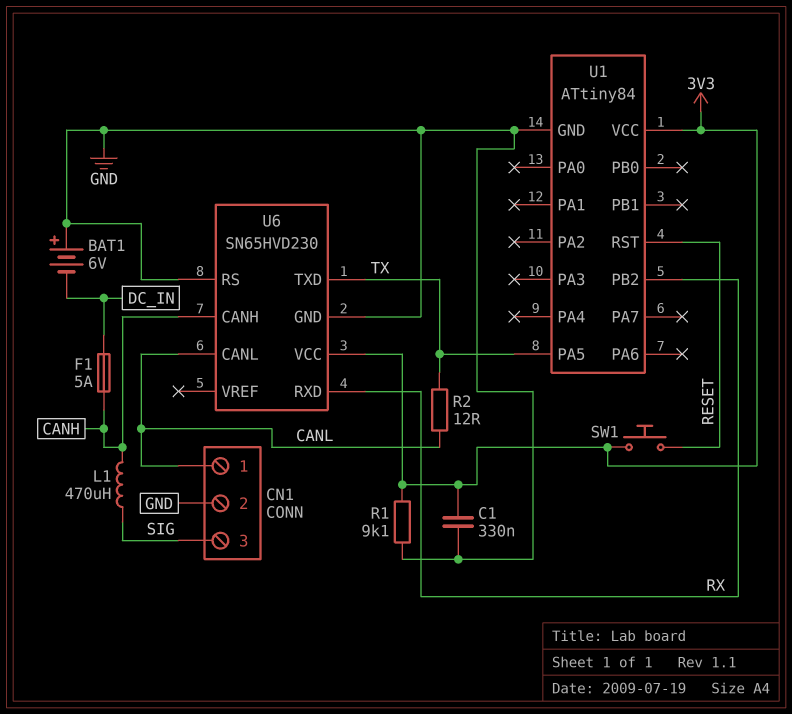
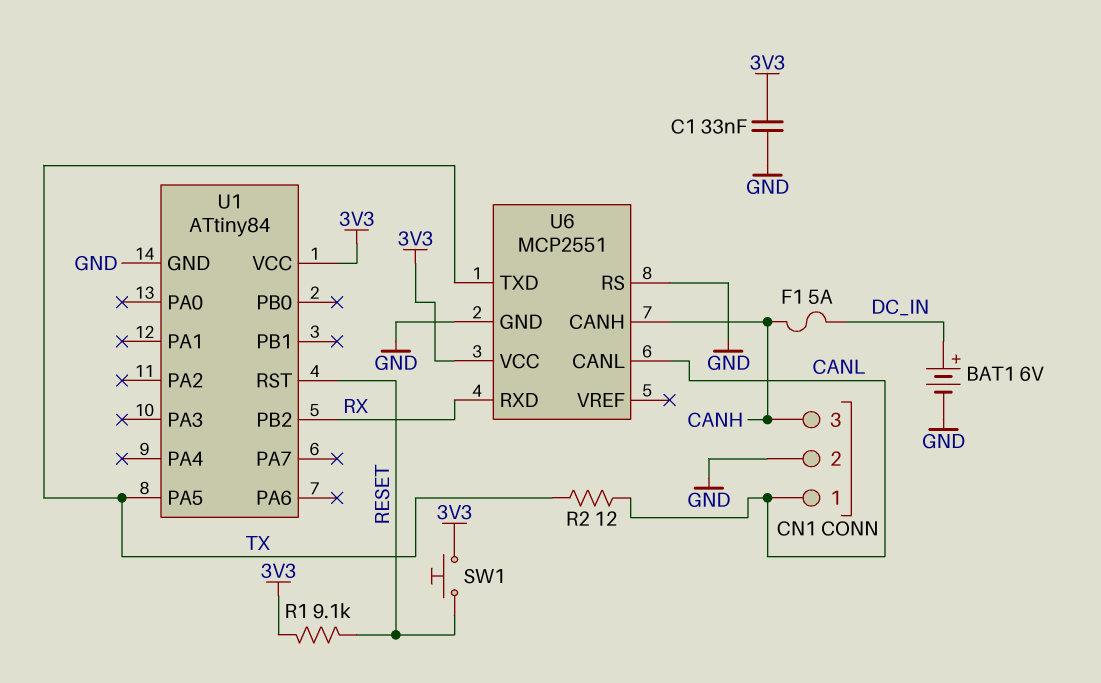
BAT1: 6V (plus GND, minus DC_IN) -> 6V (plus DC_IN, minus GND)
C1: 330nF (3V3, GND) -> 33nF (3V3, GND)
CN1 pin 3: SIG -> CANH
L1: 470uH (CANH, SIG) -> none
R1: 9.1k (3V3, GND) -> 9.1k (3V3, RESET)
U6: SN65HVD230 -> MCP2551

